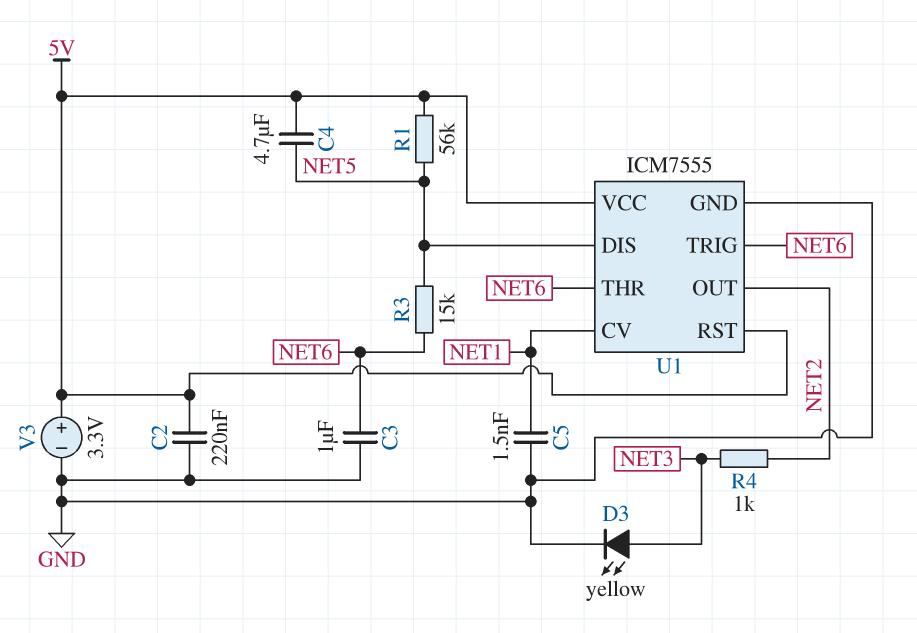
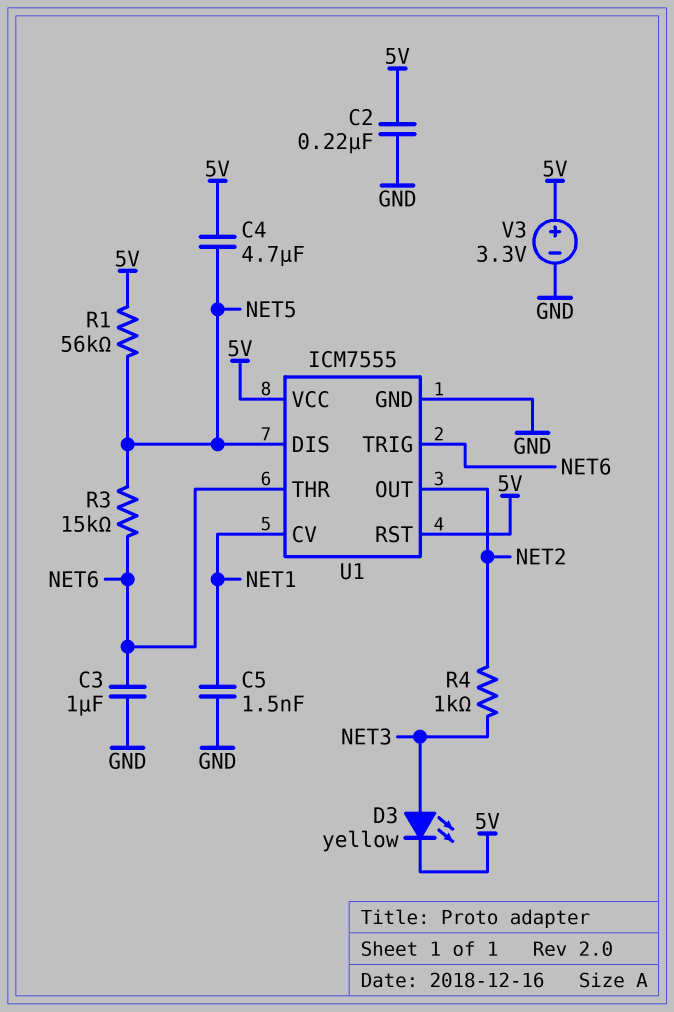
D3: LED yellow (A NET3, K GND) -> LED yellow (A NET3, K 5V)

